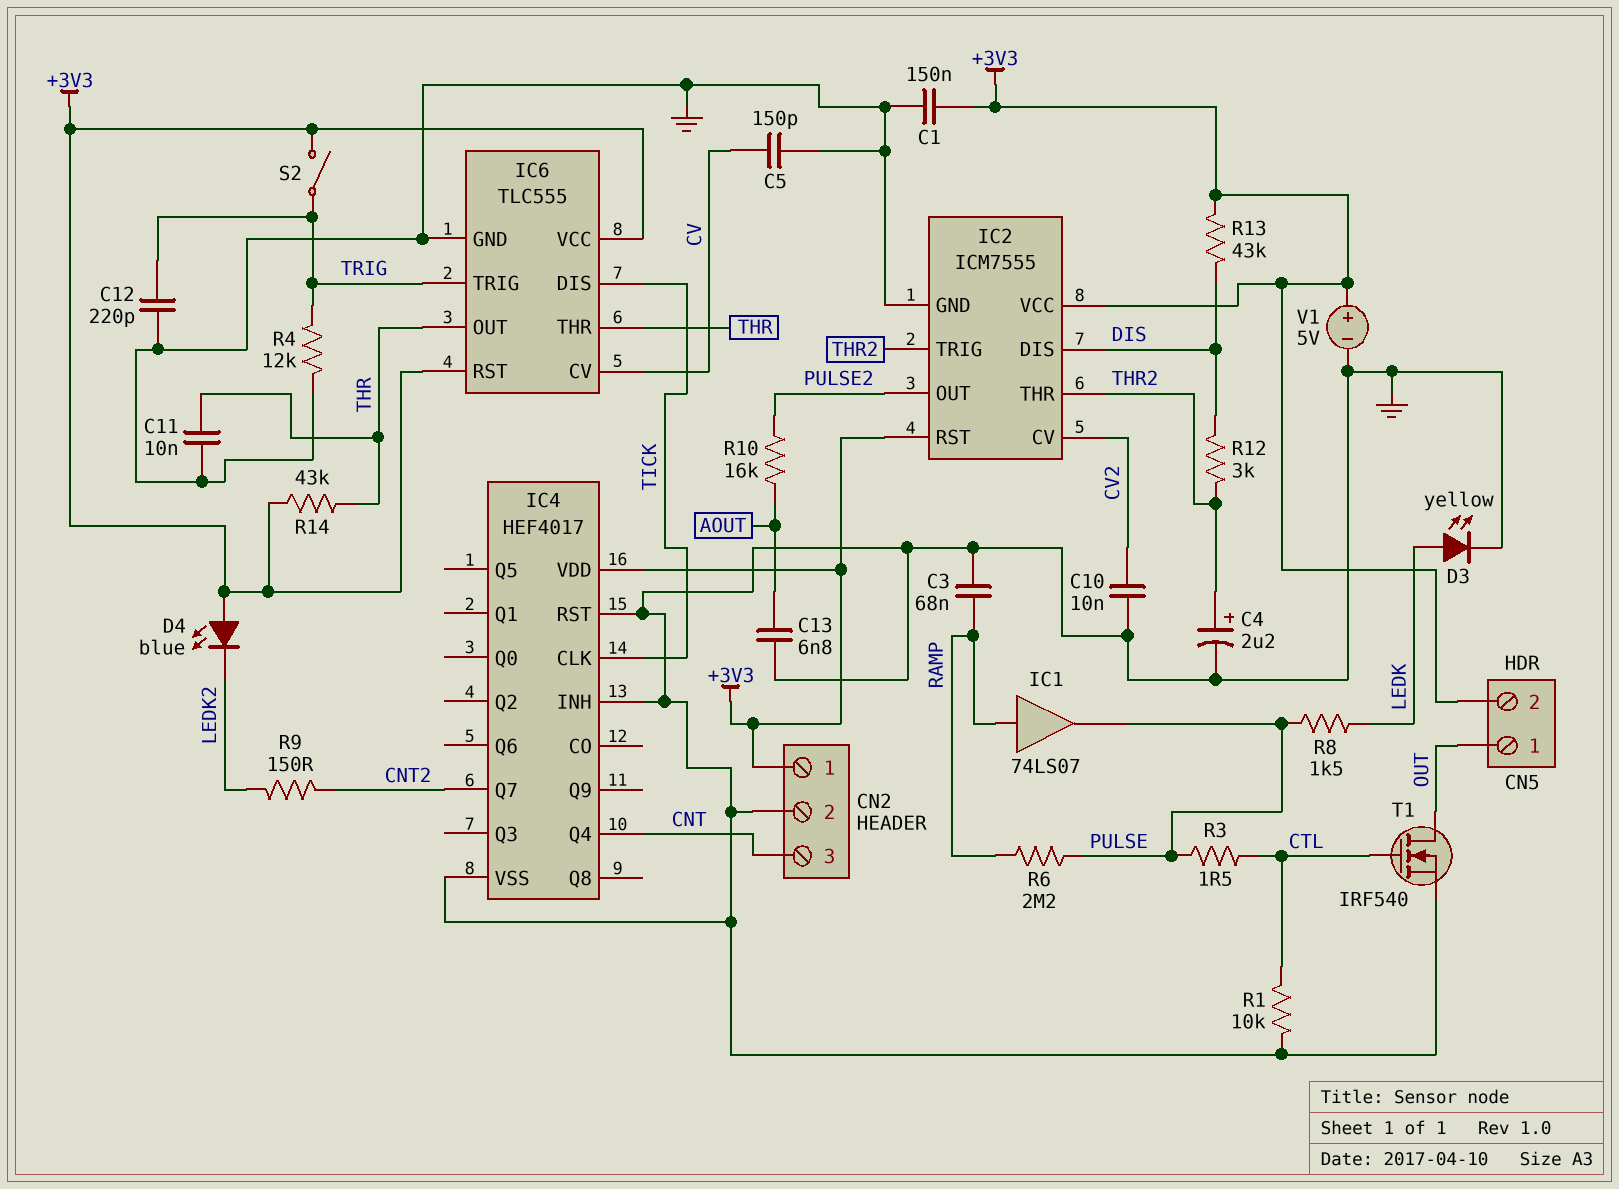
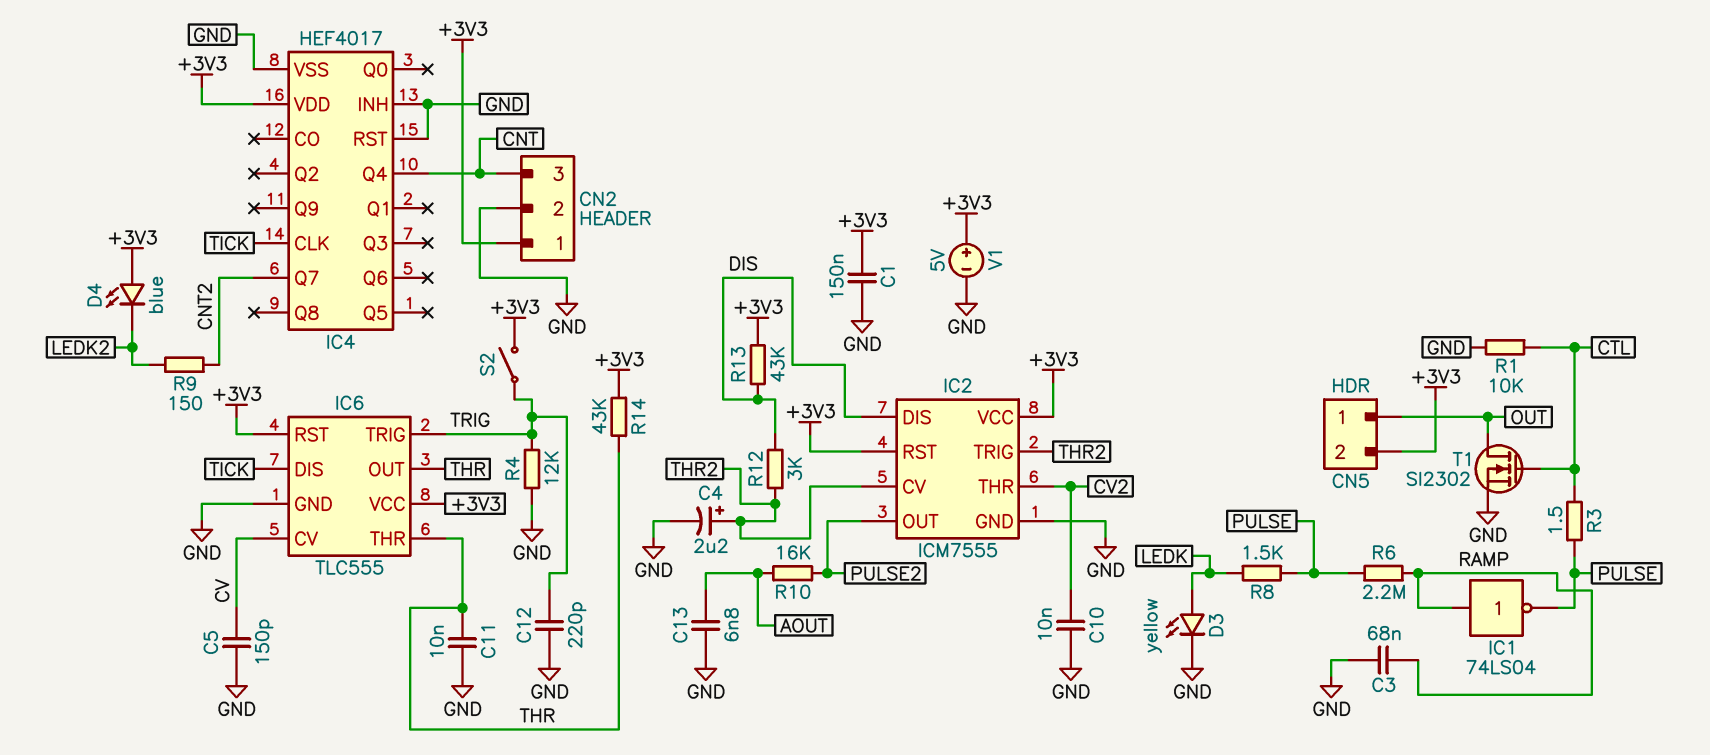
IC1: buffer 74LS07 (in RAMP, out PULSE) -> NOT 74LS04 (in RAMP, out PULSE)
IC2 pin CV: CV2 -> THR2
IC2 pin THR: THR2 -> CV2
T1: NMOS IRF540 (G CTL, D OUT, S GND) -> NMOS SI2302 (G CTL, D OUT, S GND)

